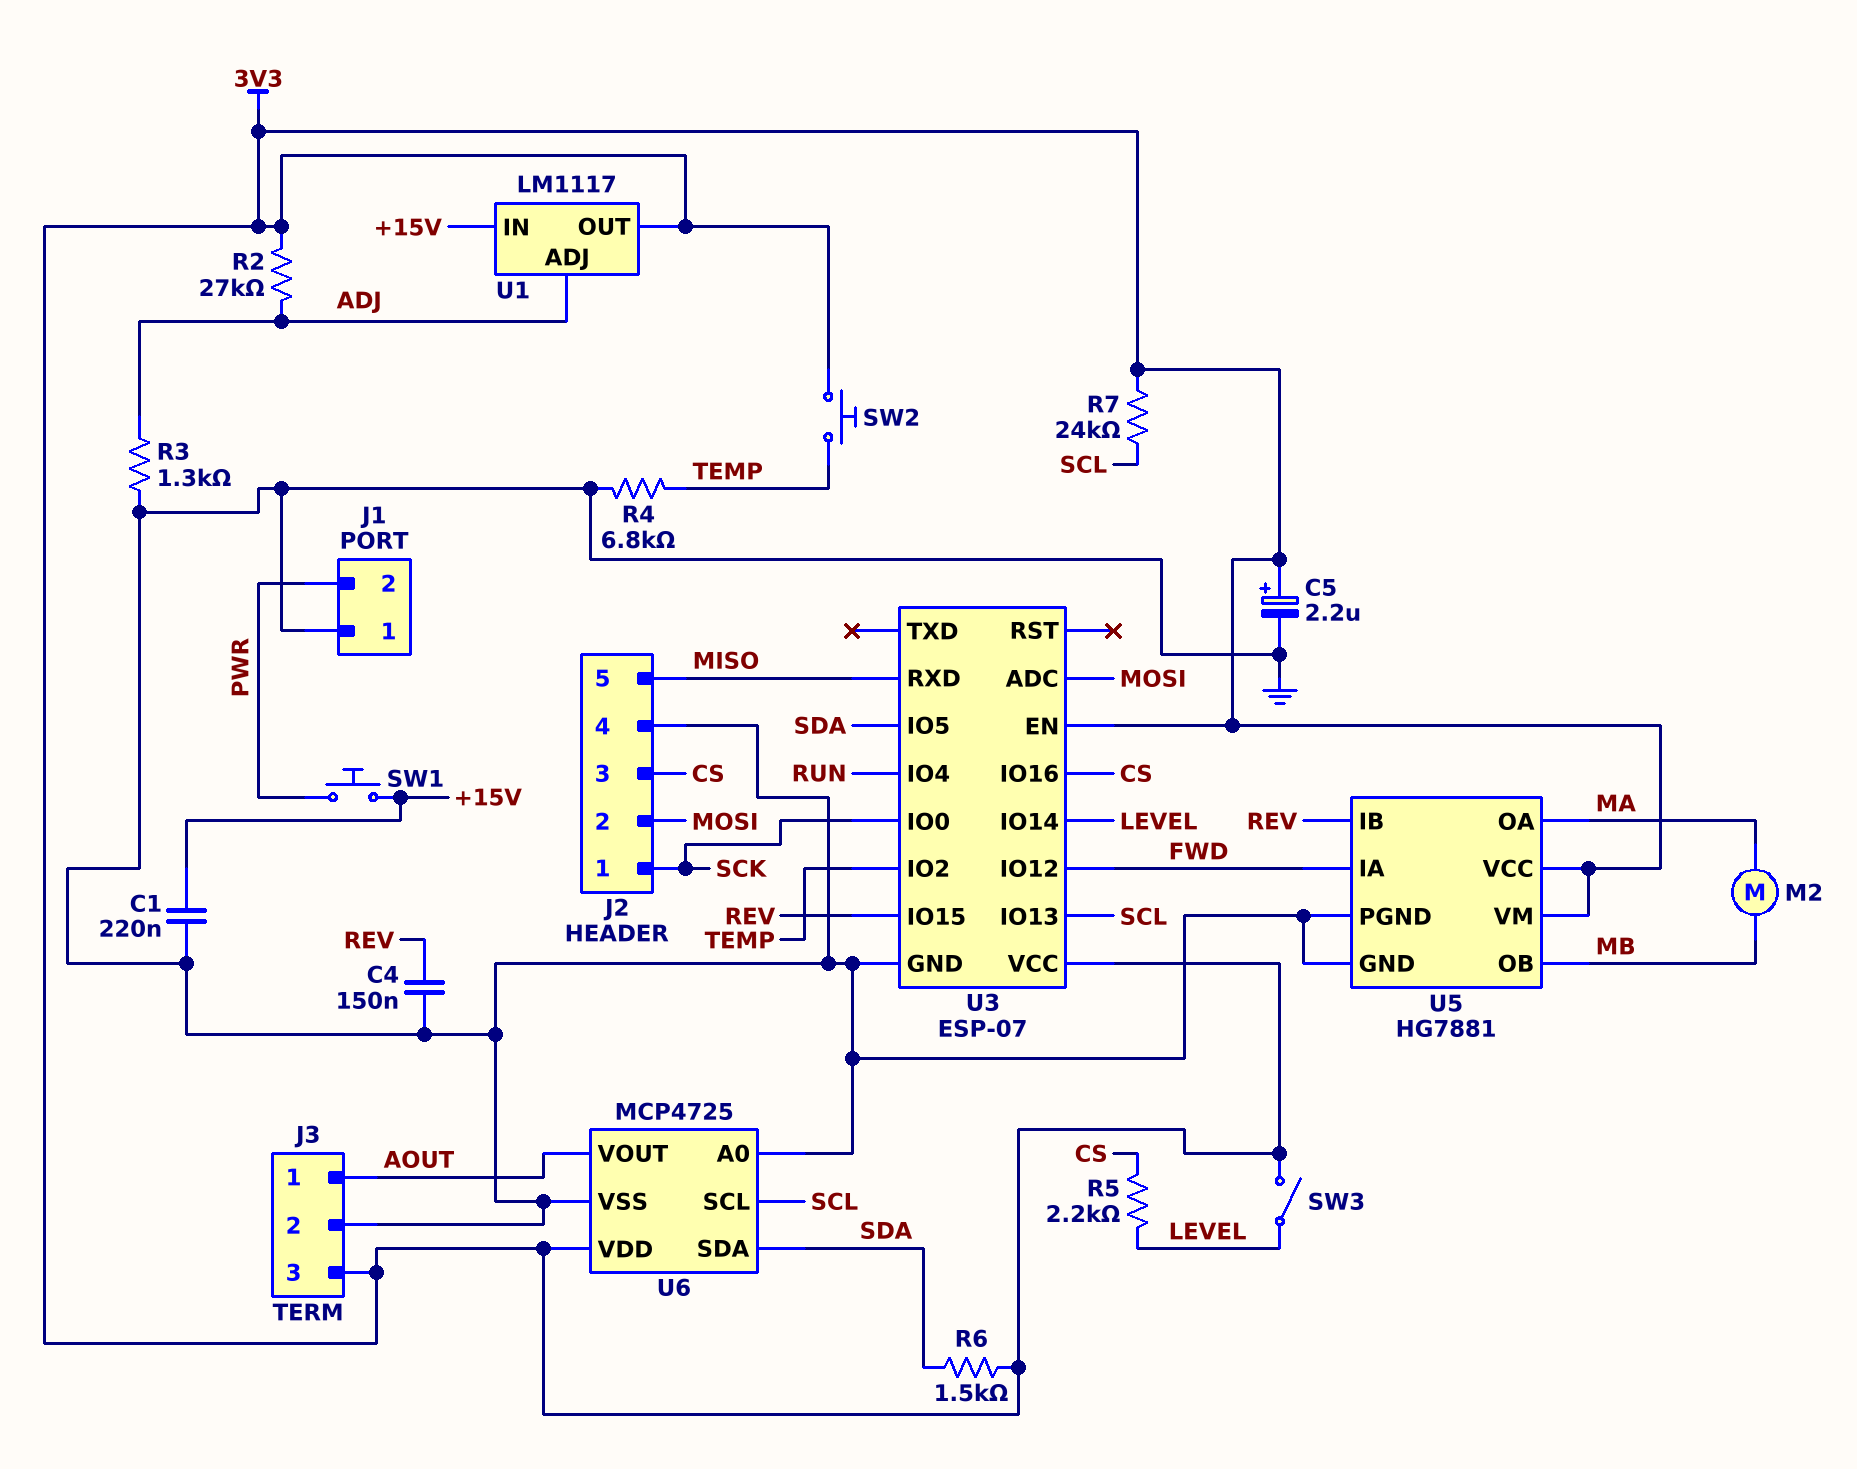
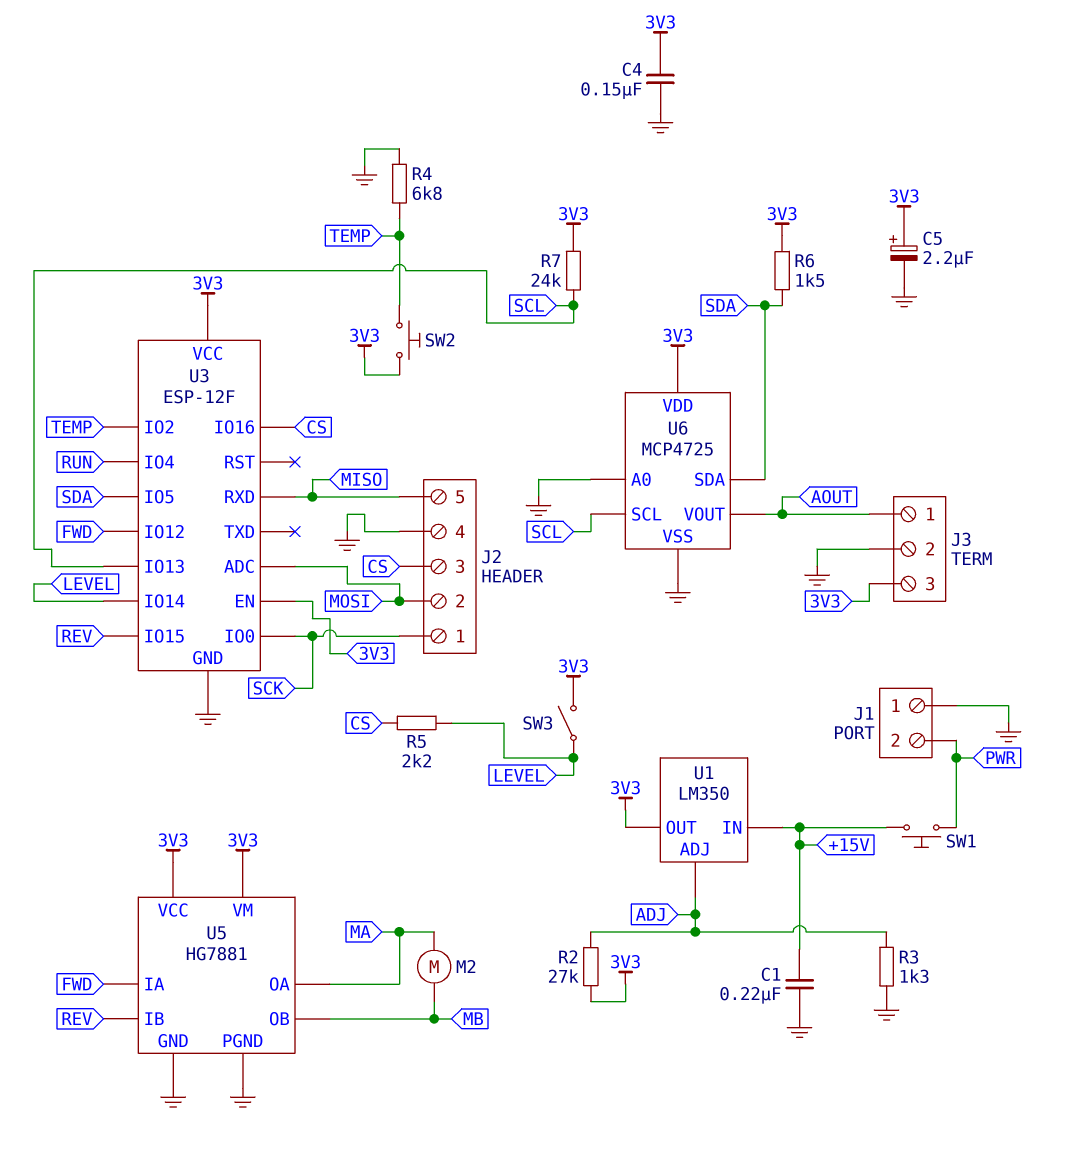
C4: 150nF (GND, REV) -> 150nF (3V3, GND)
U1: LM1117 -> LM350
U3: ESP-07 -> ESP-12F

